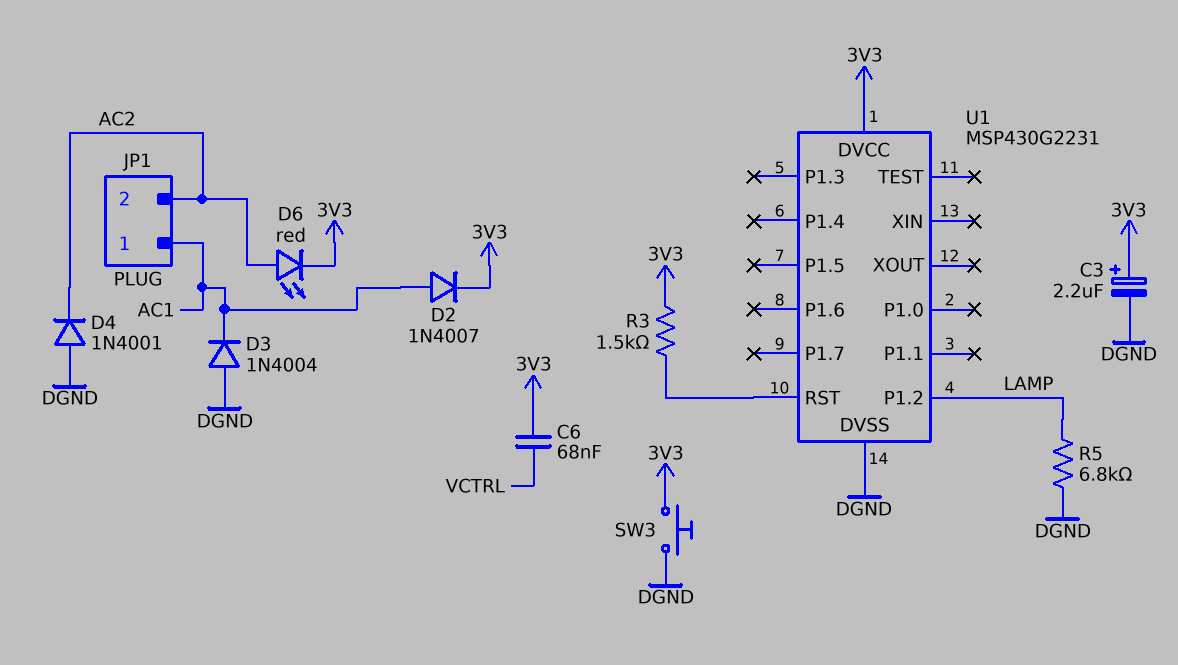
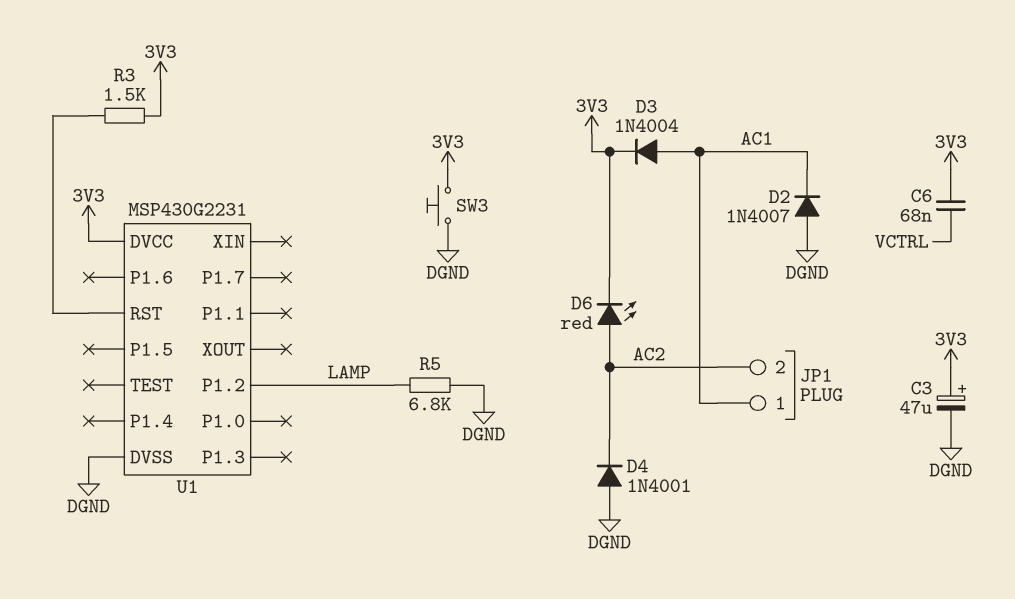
C3: 2.2uF (plus 3V3, minus DGND) -> 47uF (plus 3V3, minus DGND)
D2: diode 1N4007 (A AC1, K 3V3) -> diode 1N4007 (A DGND, K AC1)
D3: diode 1N4004 (A DGND, K AC1) -> diode 1N4004 (A AC1, K 3V3)

